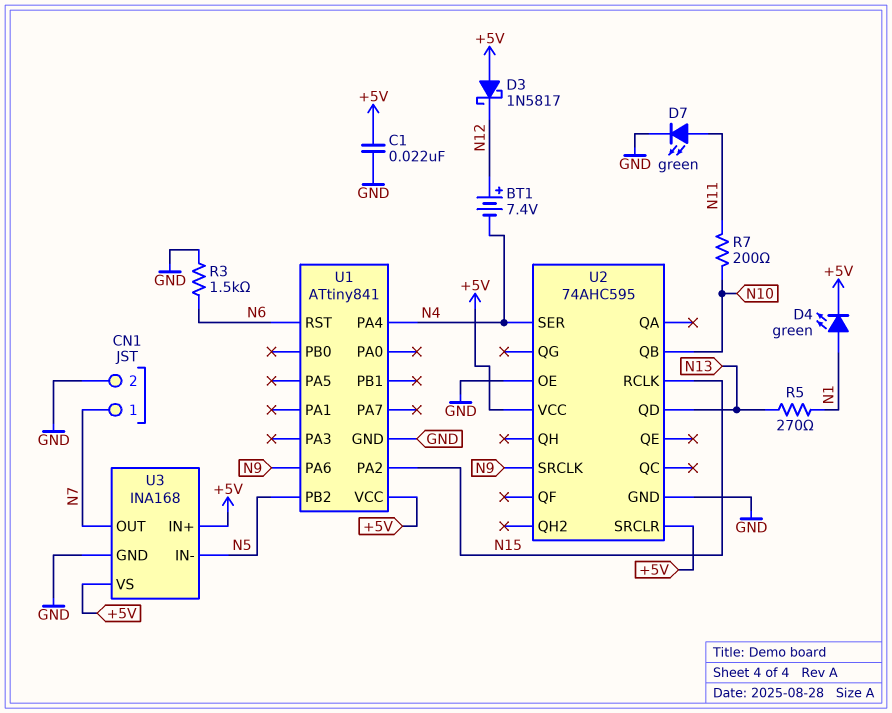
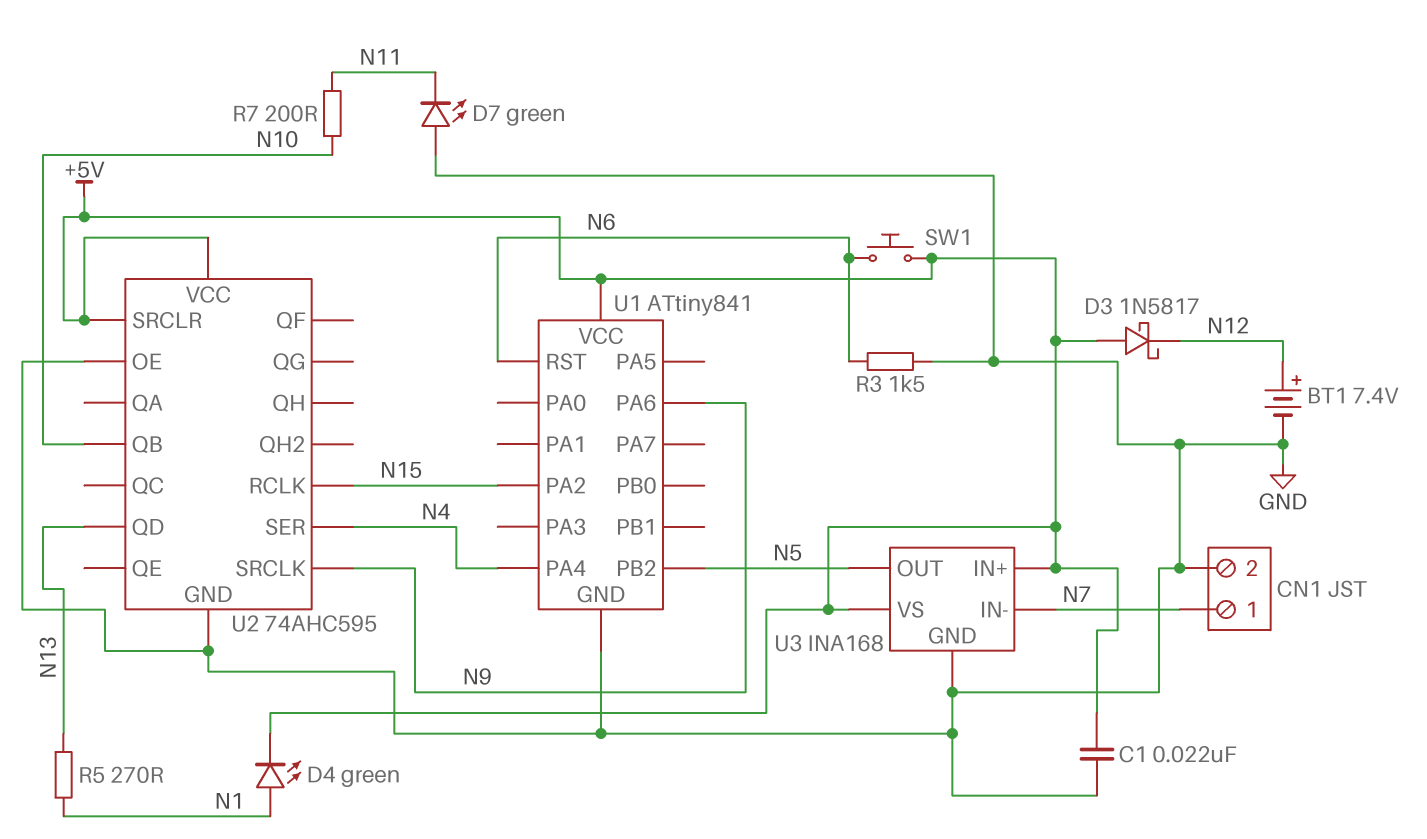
BT1: 7.4V (plus N12, minus N4) -> 7.4V (plus N12, minus GND)
D7: LED green (A N11, K GND) -> LED green (A GND, K N11)
SW1: none -> button (+5V, N6)
U3 pin IN-: N5 -> N7
U3 pin OUT: N7 -> N5

